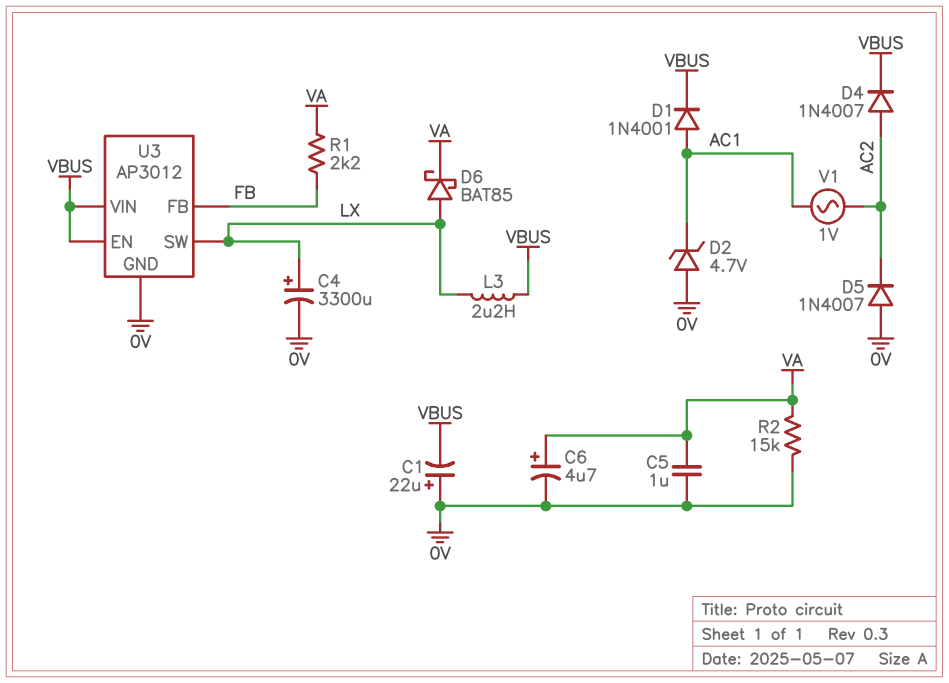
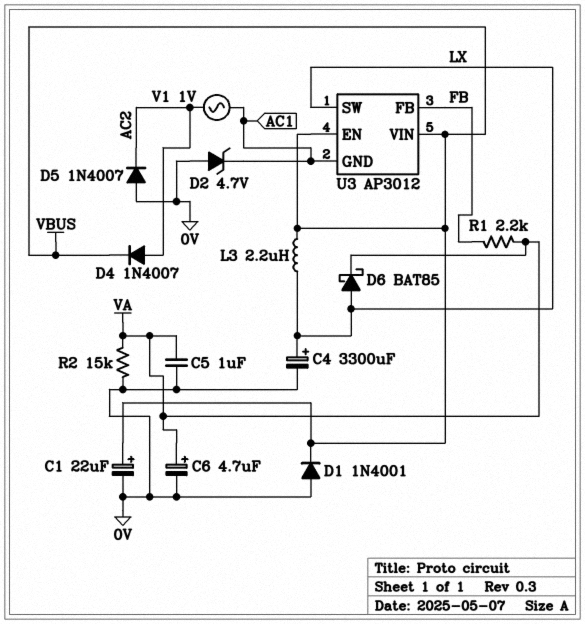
C1: 22uF (plus 0V, minus VBUS) -> 22uF (plus VBUS, minus 0V)
D1: diode 1N4001 (A AC1, K VBUS) -> diode 1N4001 (A 0V, K VBUS)
U3 pin GND: 0V -> AC1

